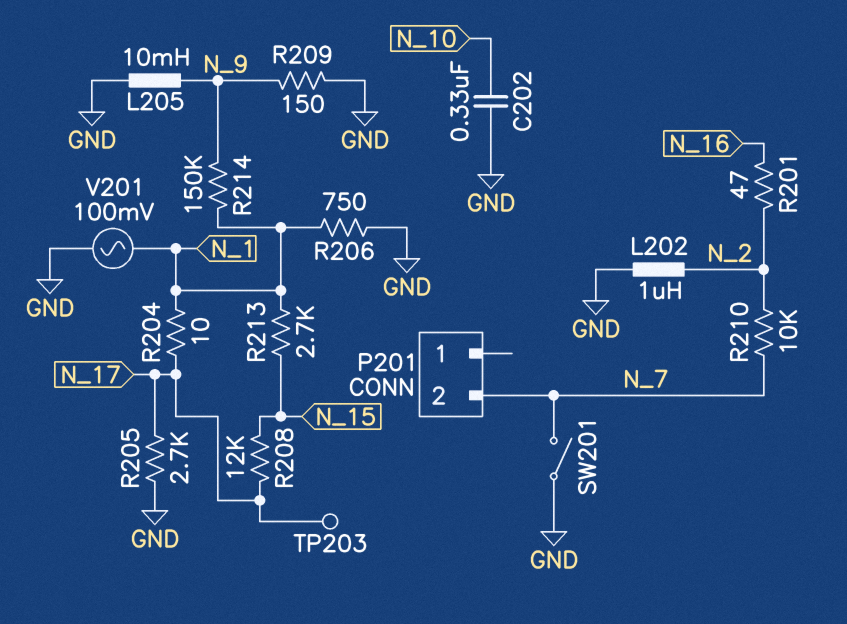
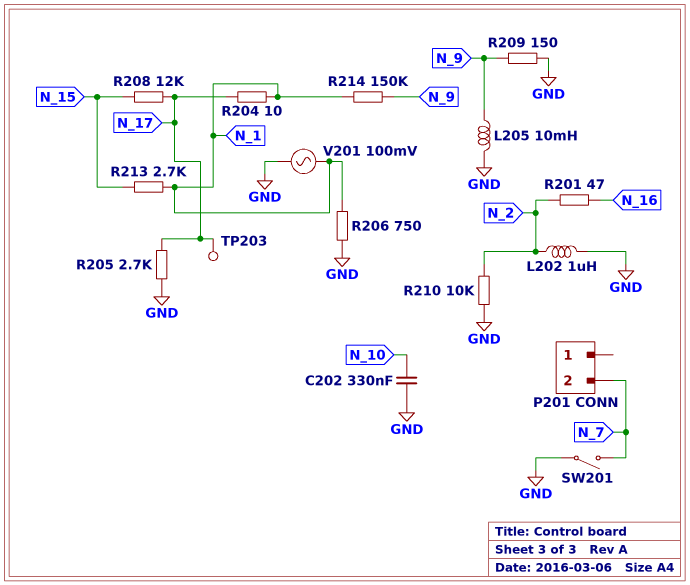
R210: 10k (N_2, N_7) -> 10k (GND, N_2)

